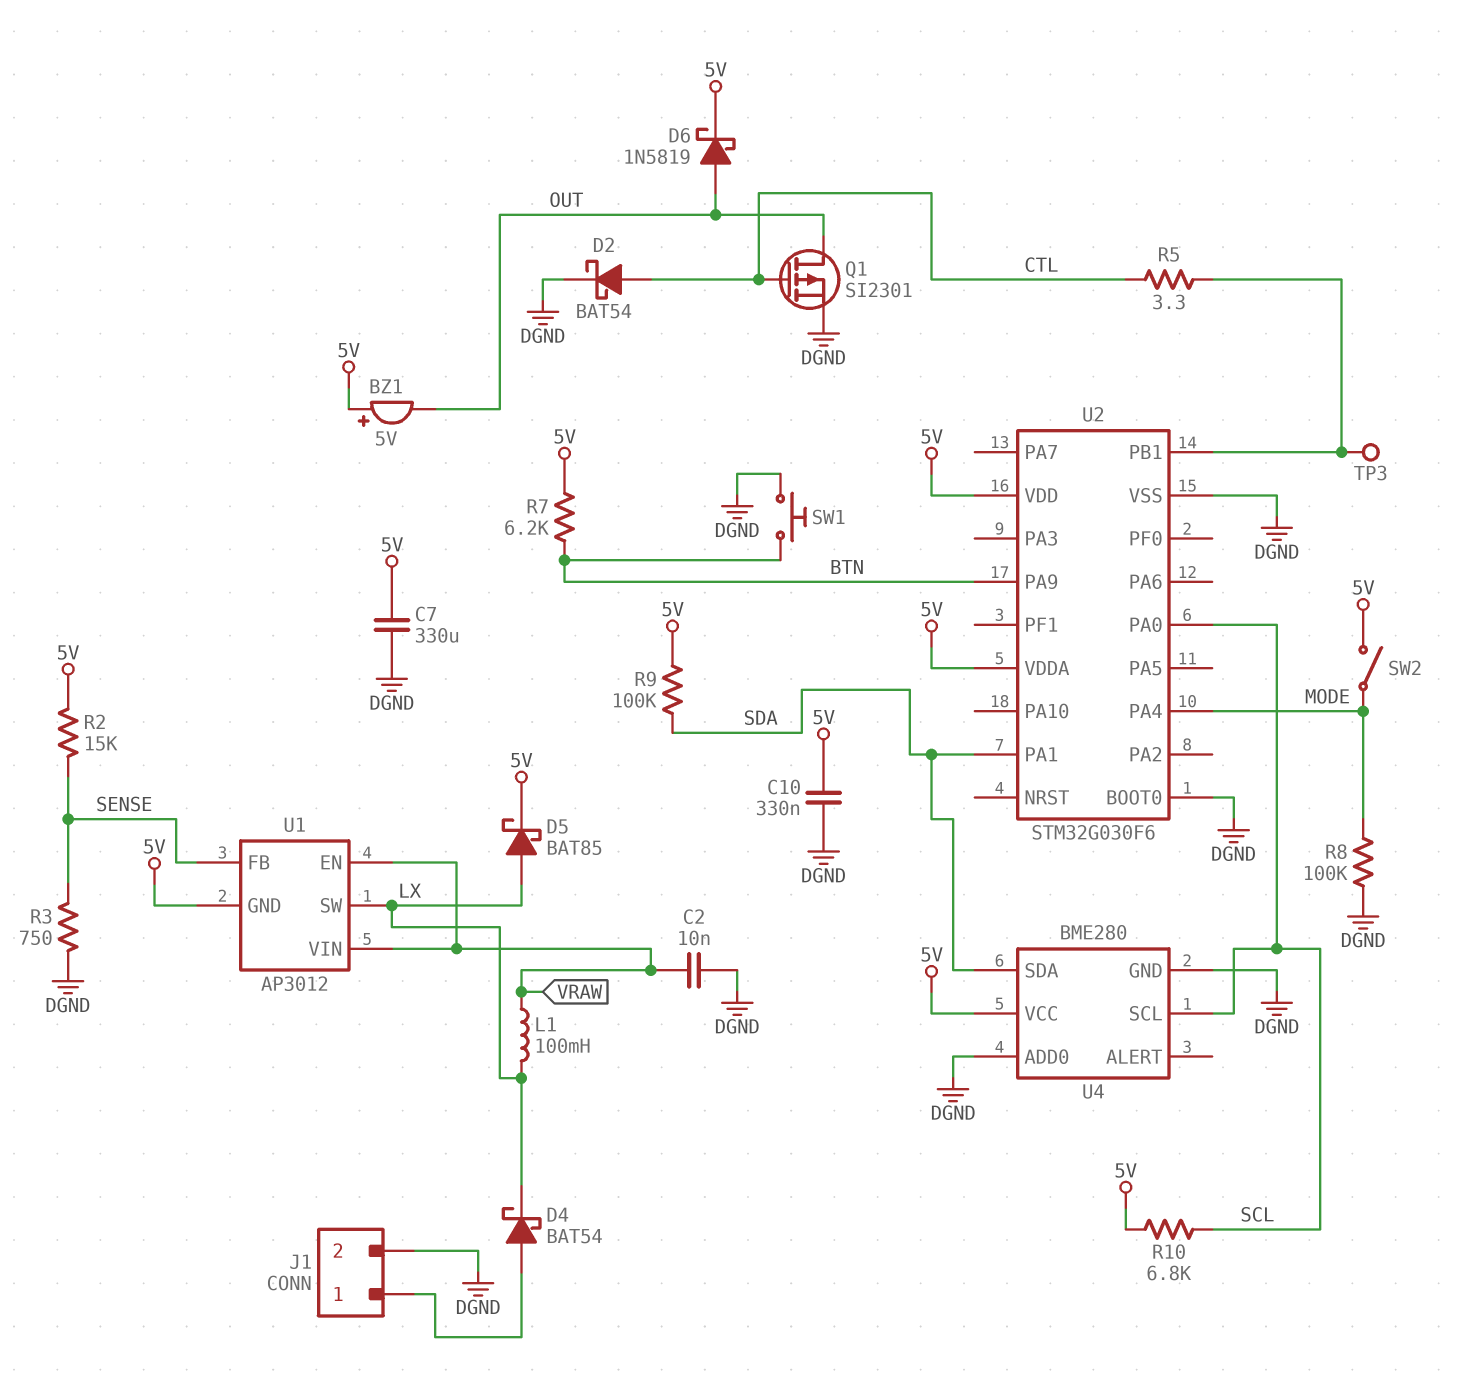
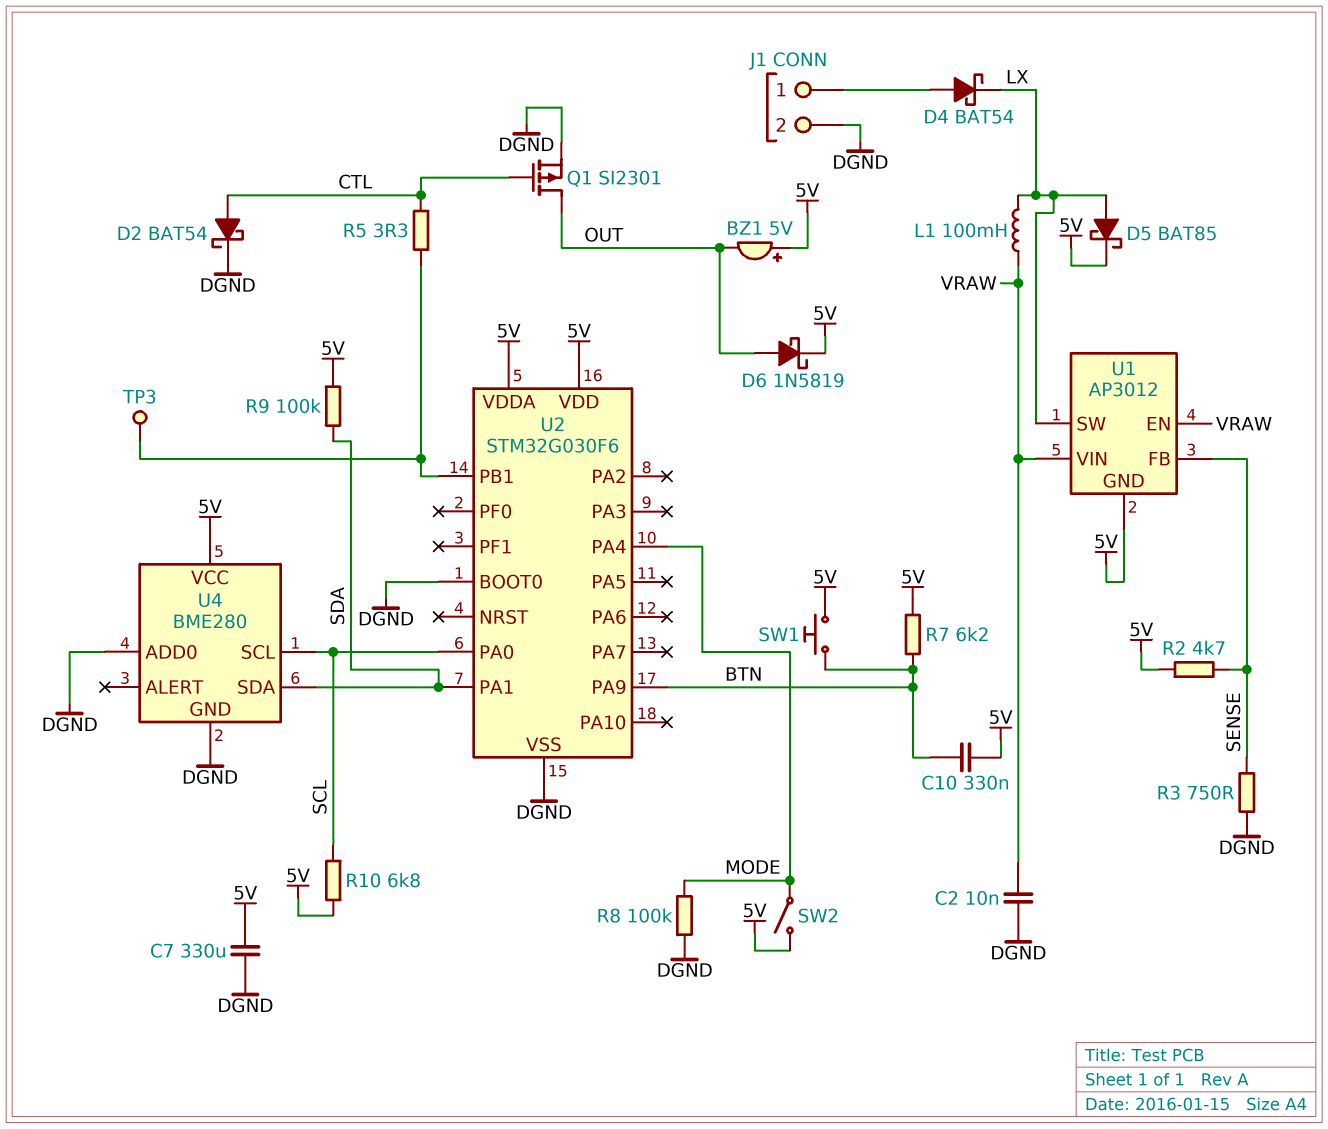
C10: 330nF (5V, DGND) -> 330nF (5V, BTN)
R2: 15k (5V, SENSE) -> 4.7k (5V, SENSE)
SW1: button (BTN, DGND) -> button (5V, BTN)

